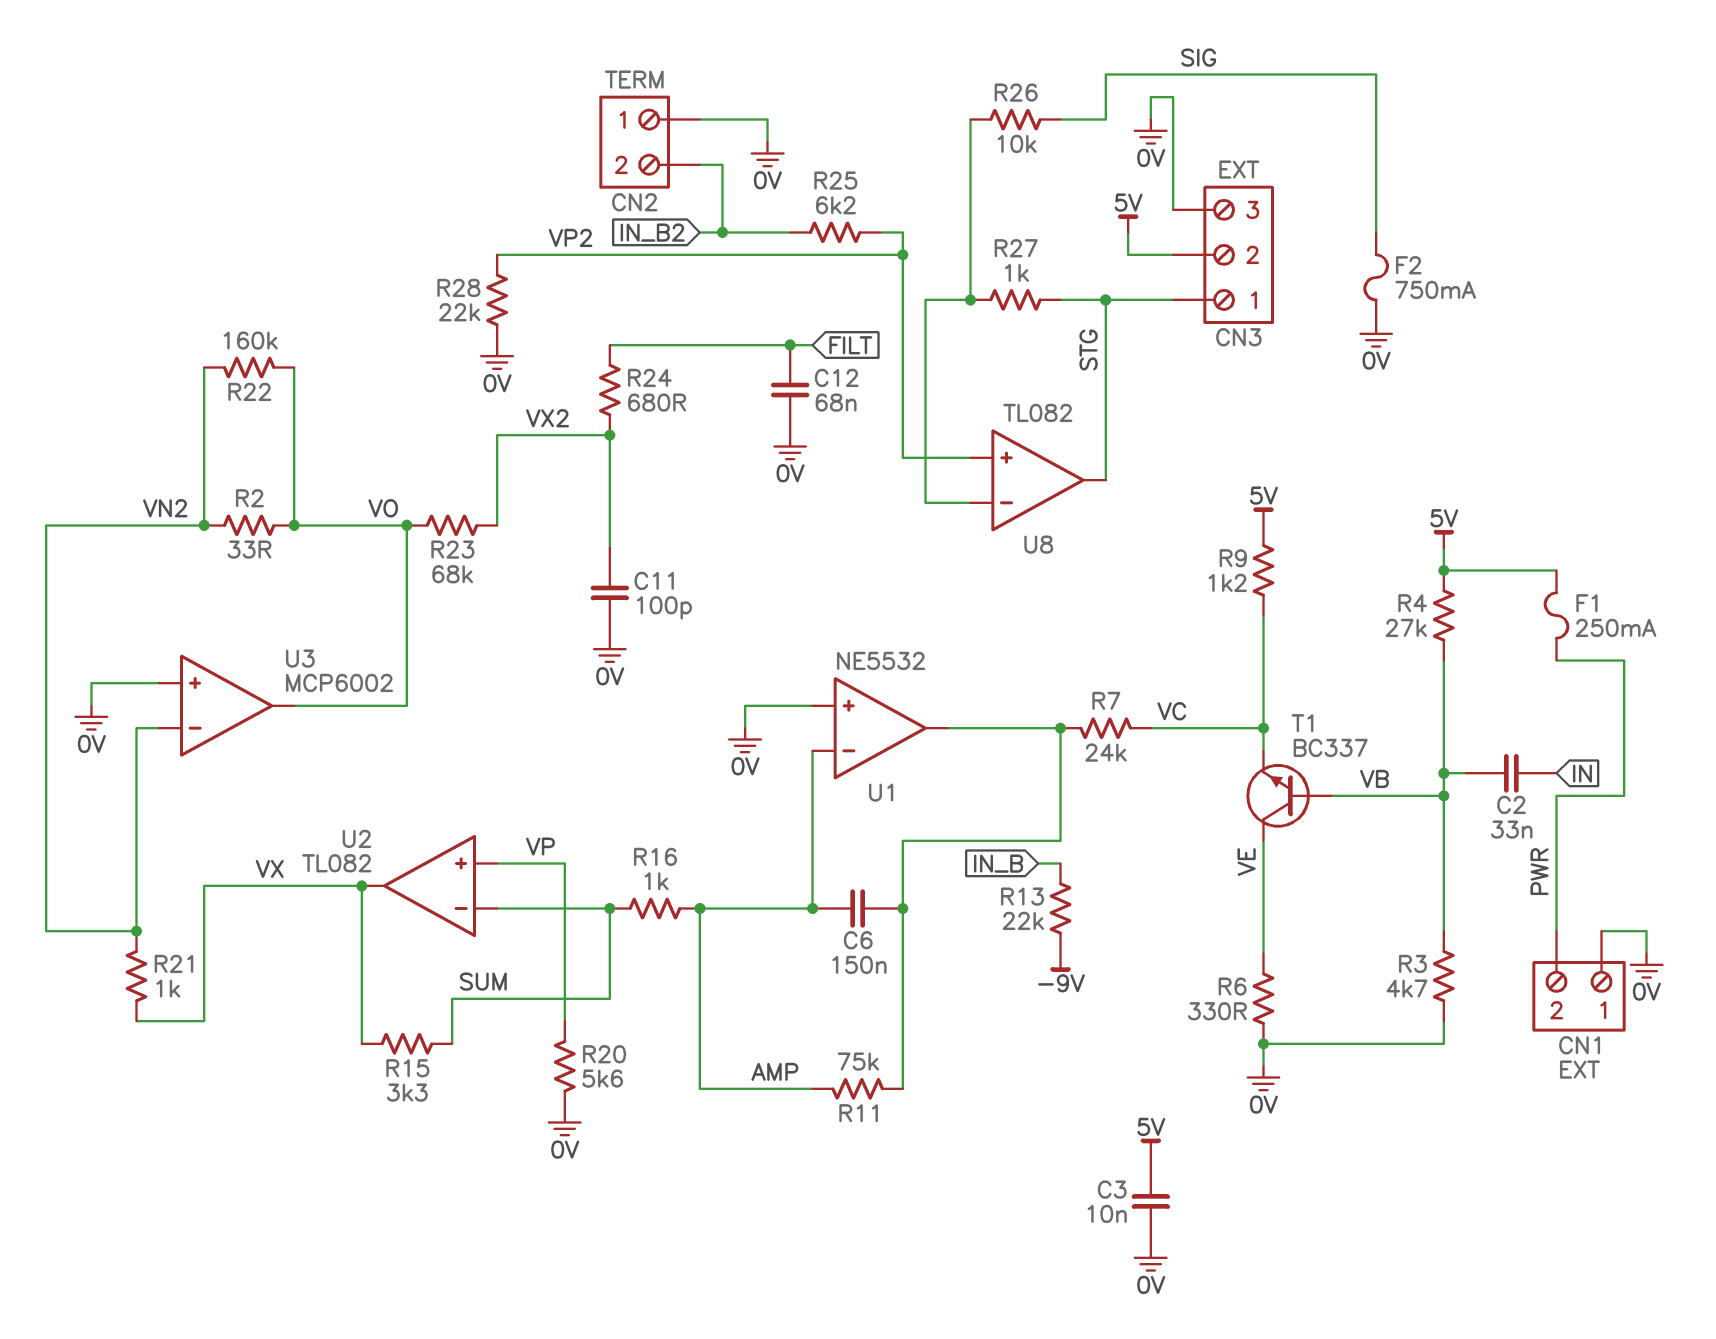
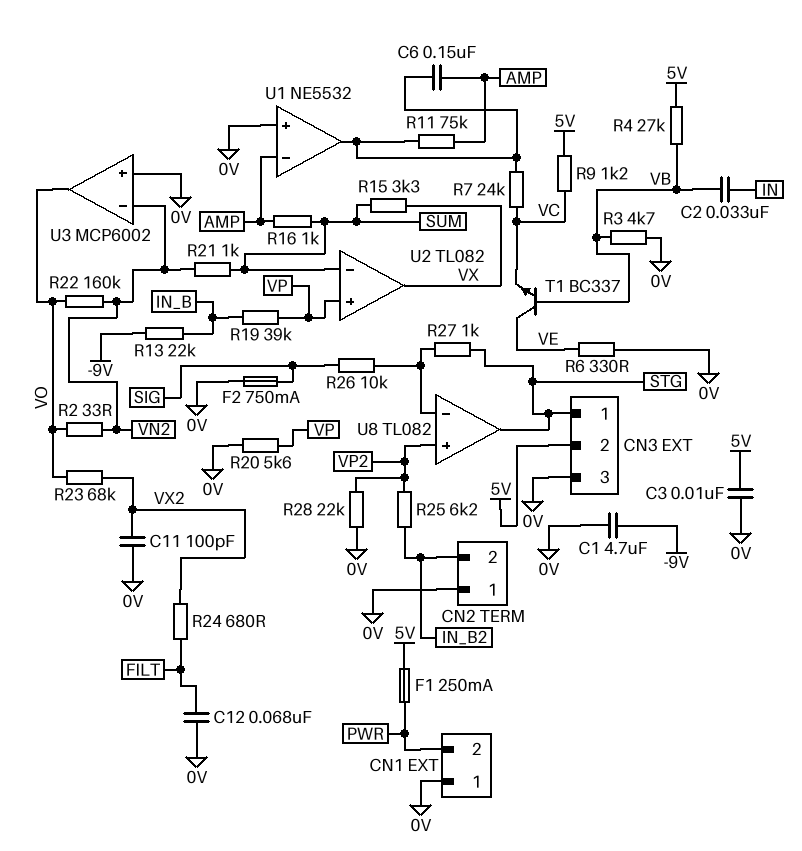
C1: none -> 4.7uF (-9V, 0V)
R19: none -> 39k (IN_B, VP)
R21: 1k (VN2, VX) -> 1k (SUM, VN2)

